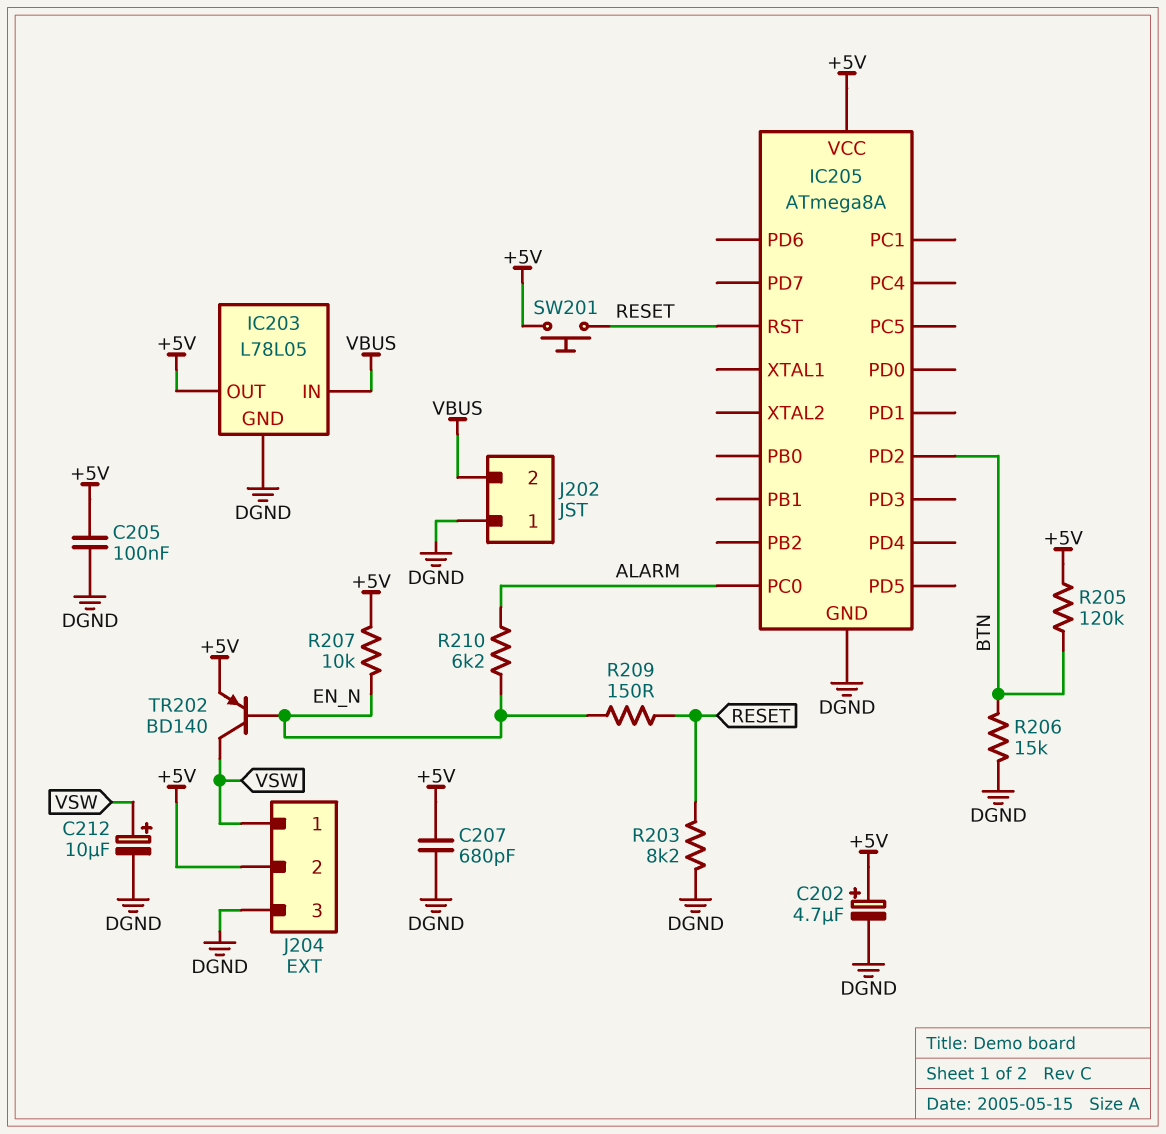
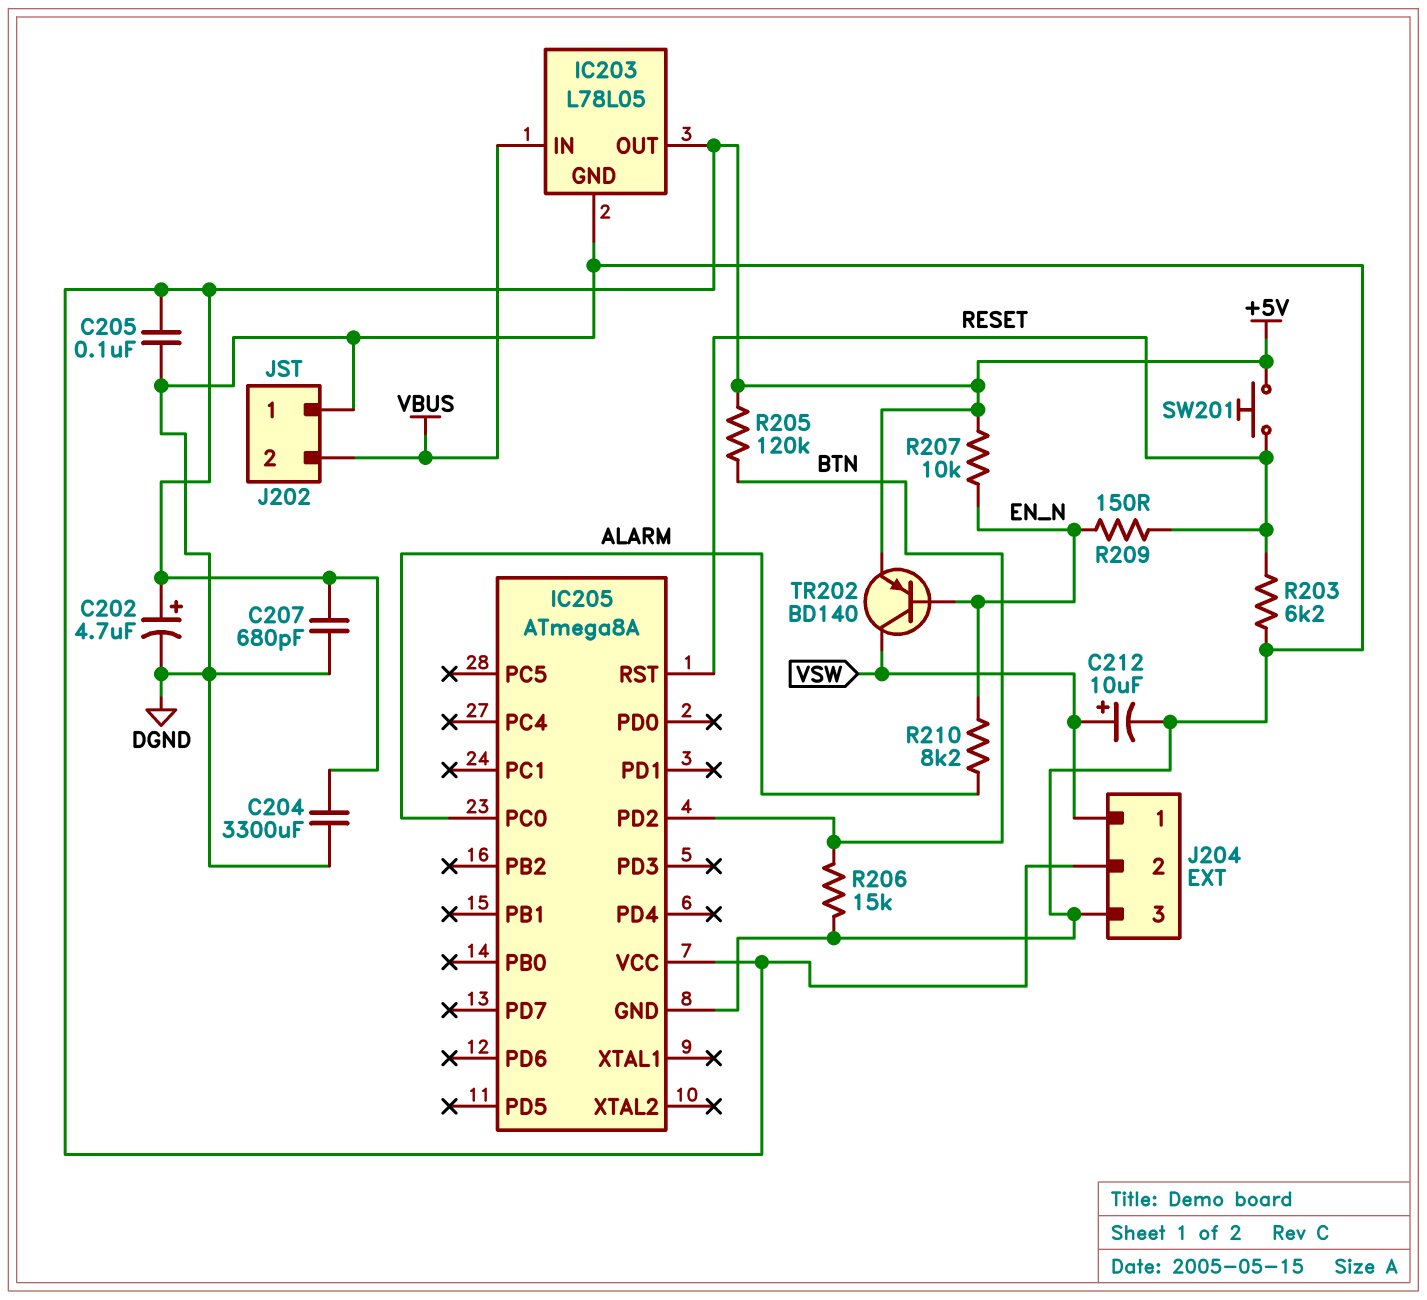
C204: none -> 3300uF (+5V, DGND)
R203: 8.2k (DGND, RESET) -> 6.2k (DGND, RESET)
R210: 6.2k (ALARM, EN_N) -> 8.2k (ALARM, EN_N)

